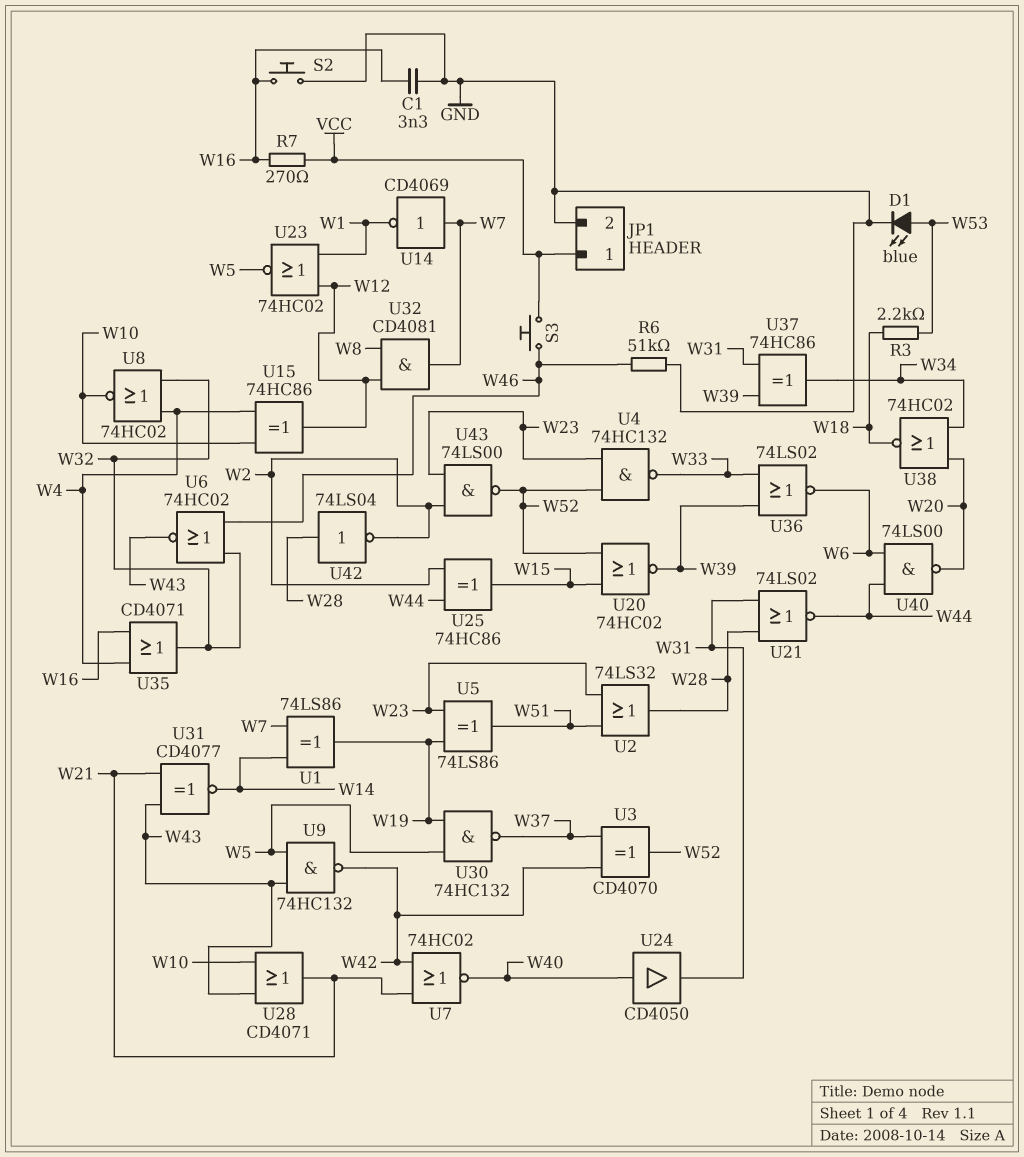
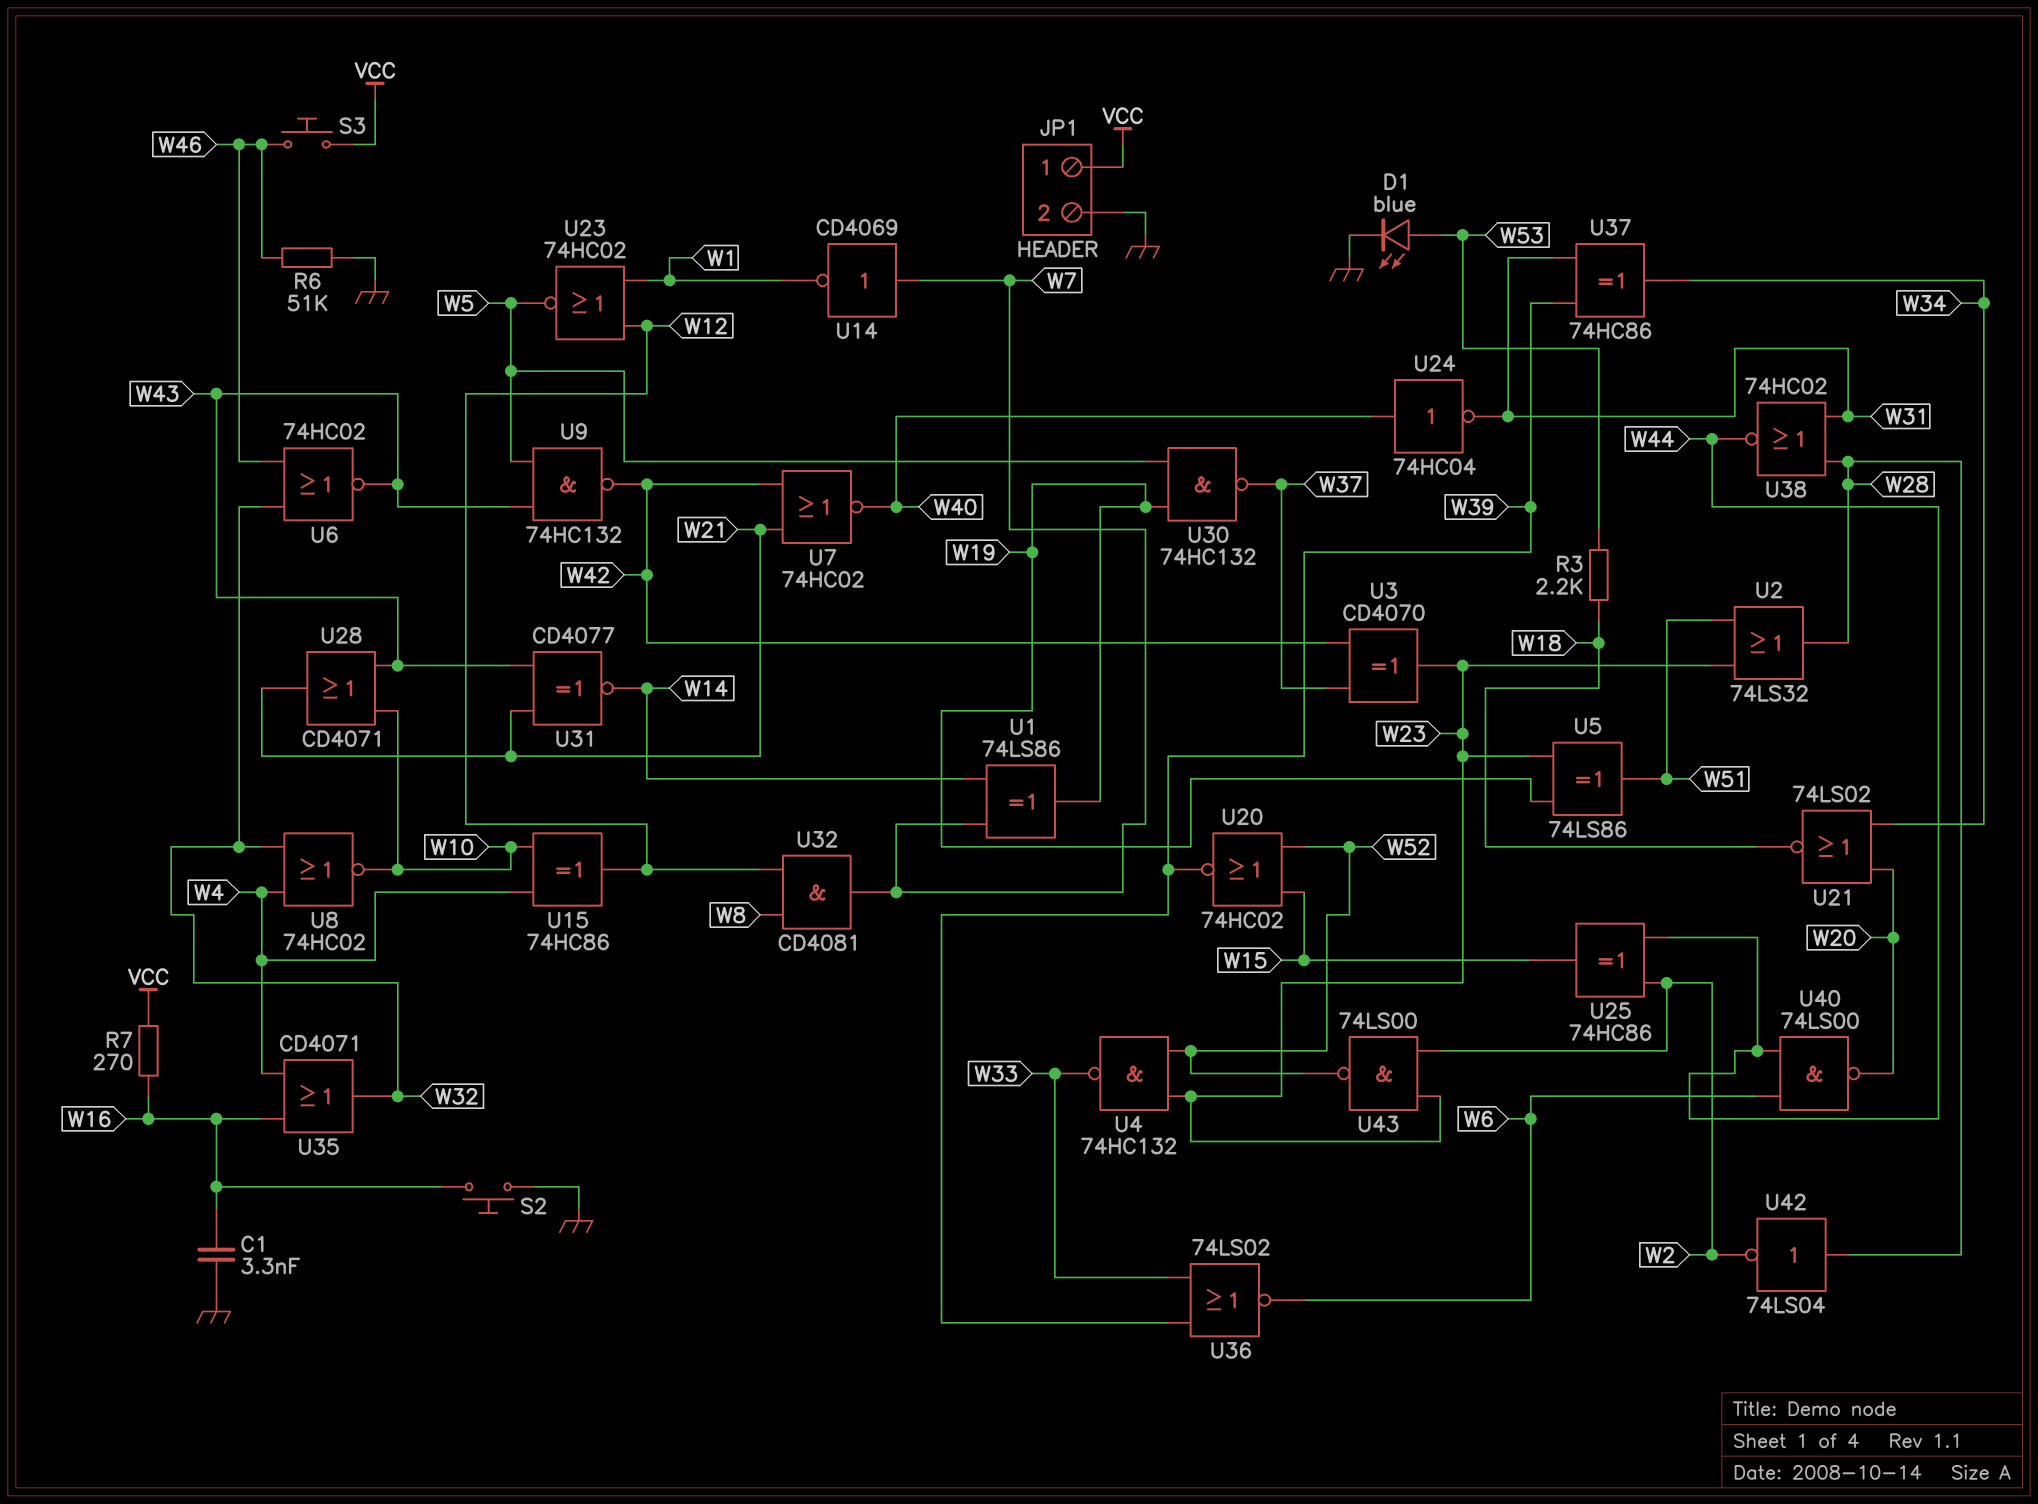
U3: XOR CD4070 (in W37, in W42, out W52) -> XOR CD4070 (in W37, in W42, out W23)
U21: NOR 74LS02 (in W28, in W31, out W44) -> NOR 74LS02 (in W20, in W34, out W18)
U24: buffer CD4050 (in W40, out W31) -> NOT 74HC04 (in W40, out W31)
U38: NOR 74HC02 (in W20, in W34, out W18) -> NOR 74HC02 (in W28, in W31, out W44)

